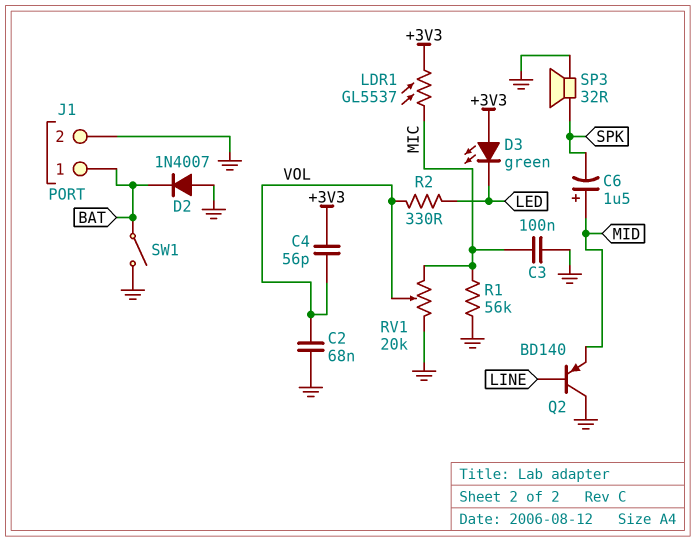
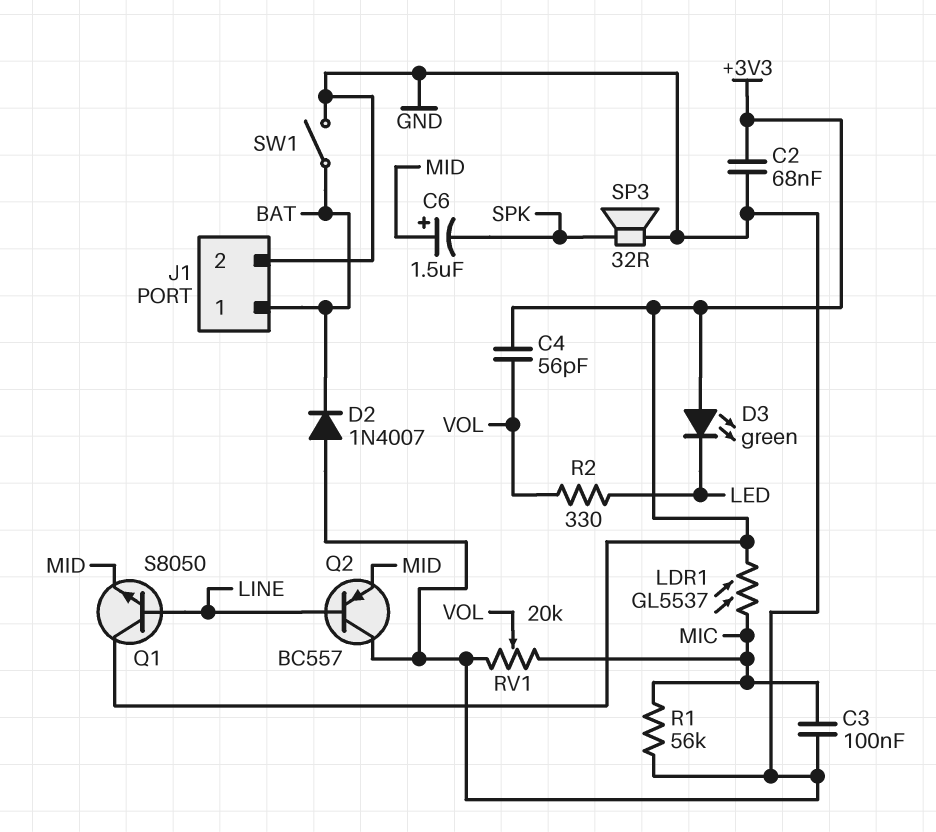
C2: 68nF (GND, VOL) -> 68nF (+3V3, GND)
Q1: none -> NPN S8050 (B LINE, C +3V3, E MID)
Q2: PNP BD140 (B LINE, C GND, E MID) -> PNP BC557 (B LINE, C GND, E MID)

